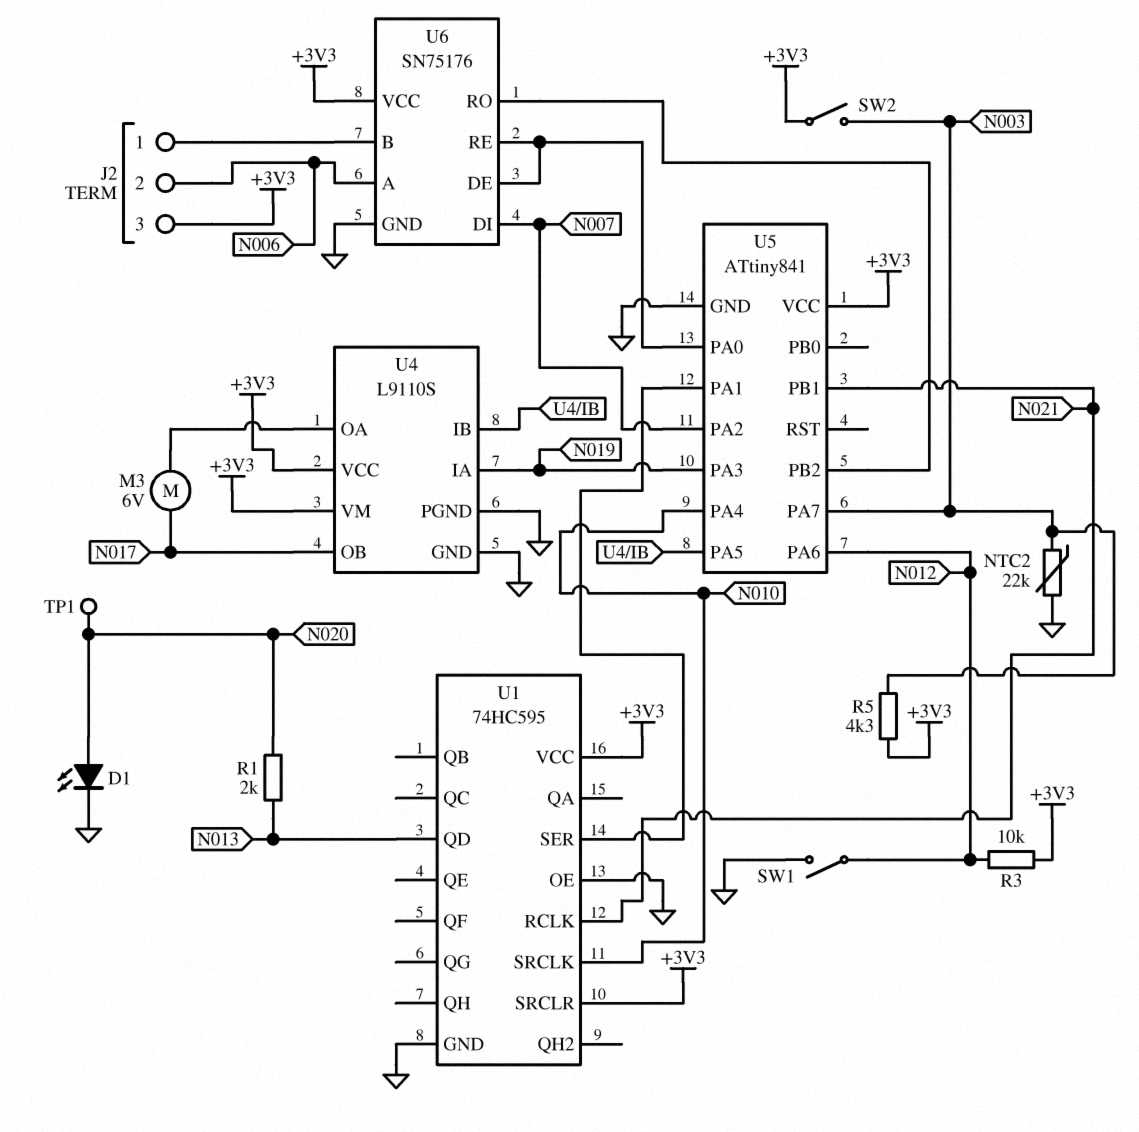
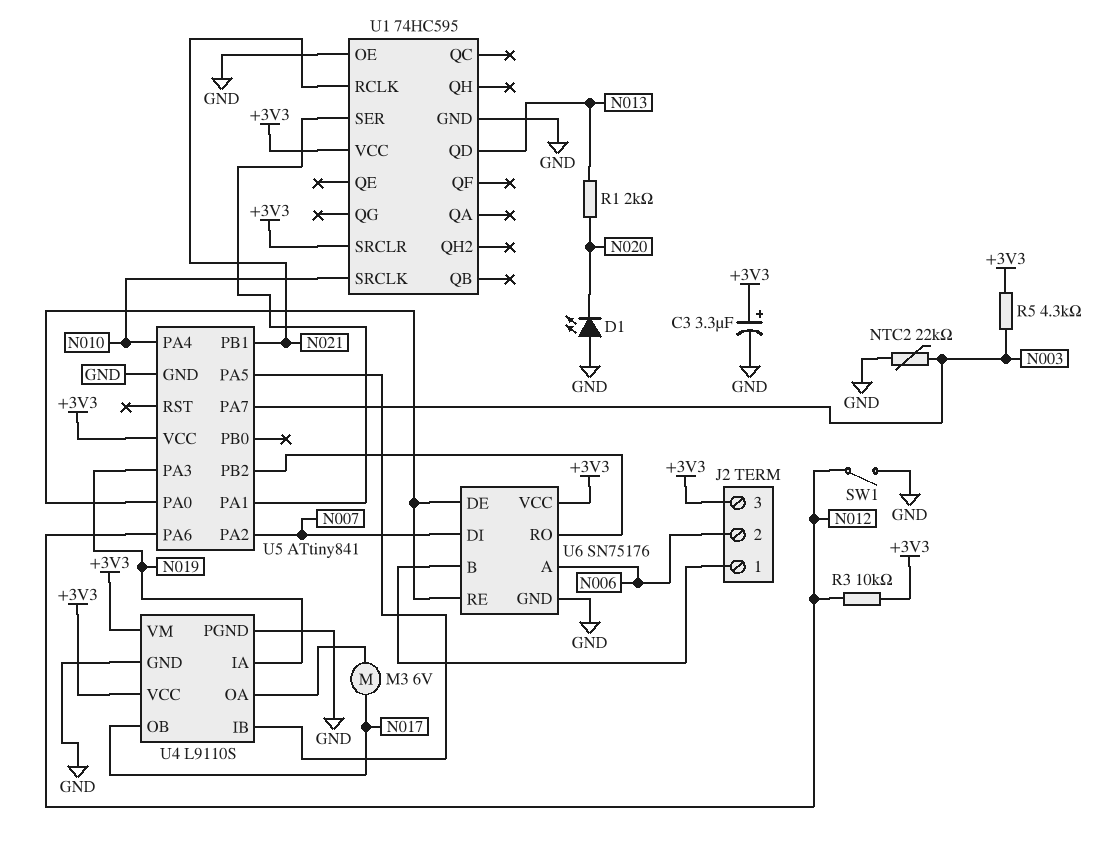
C3: none -> 3.3uF (plus +3V3, minus GND)
D1: LED (A N020, K GND) -> LED (A GND, K N020)
SW2: switch (+3V3, N003) -> none
TP1: test point (N020) -> none

